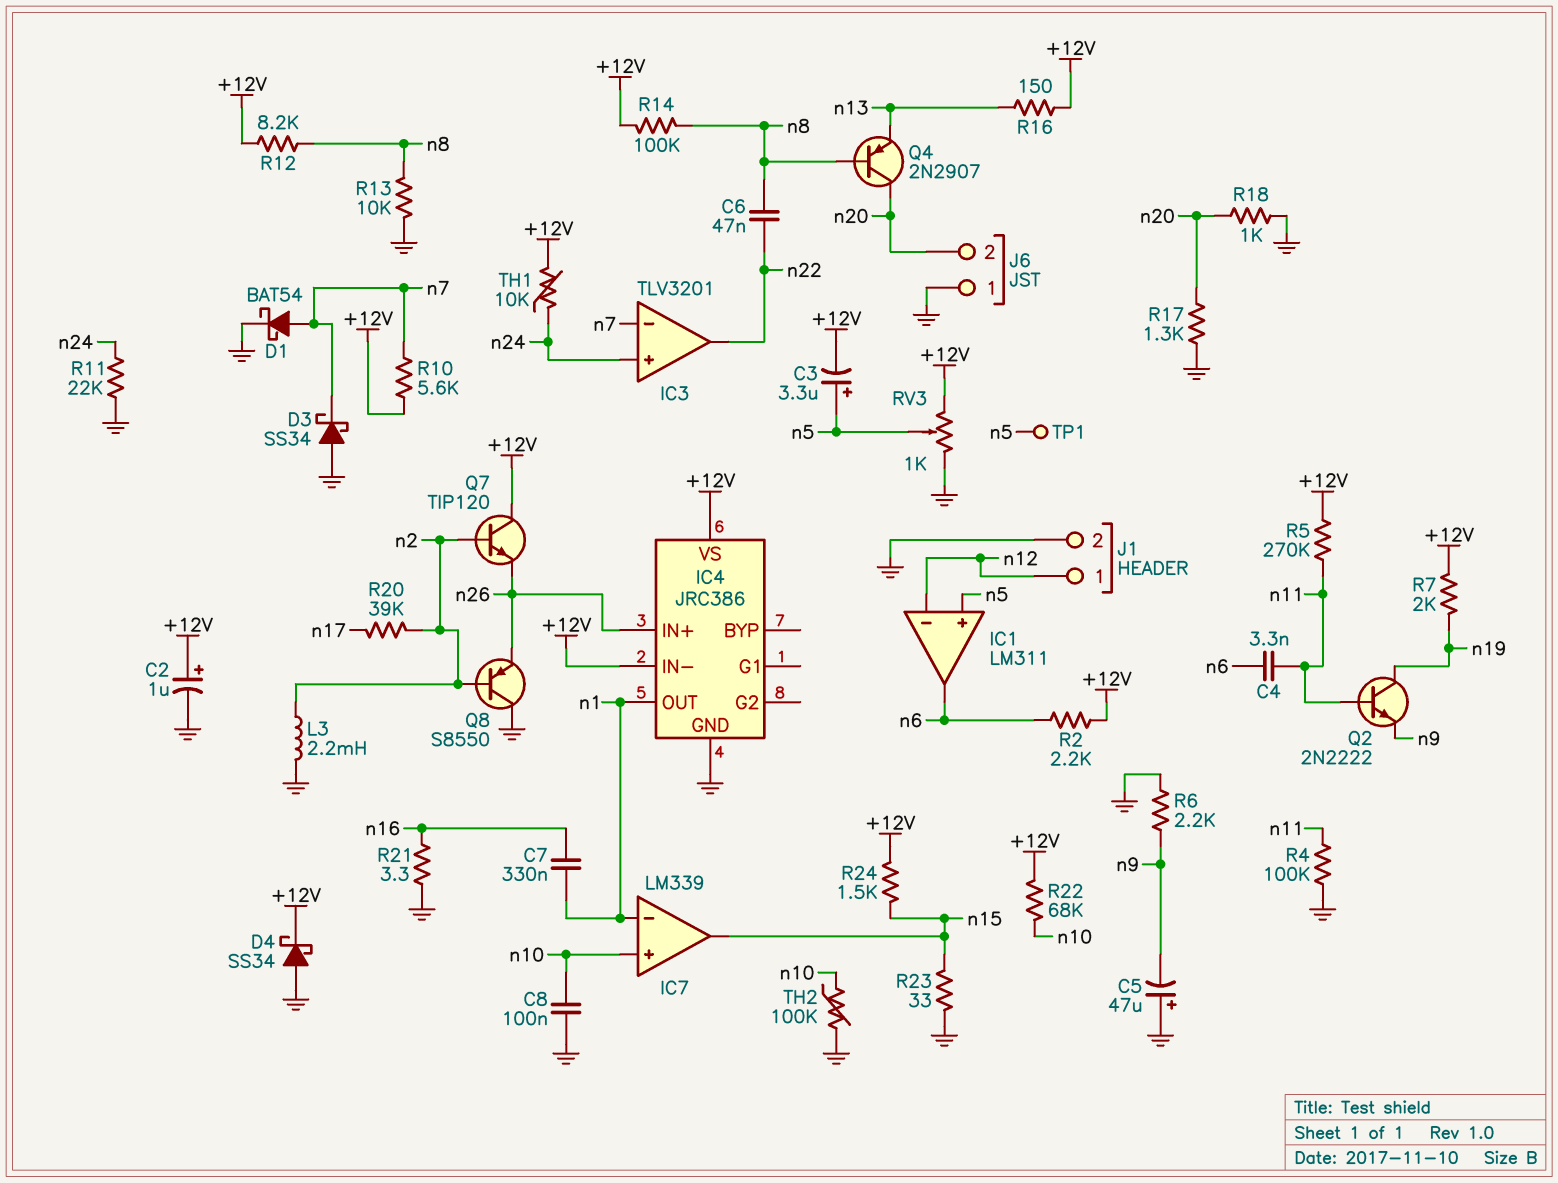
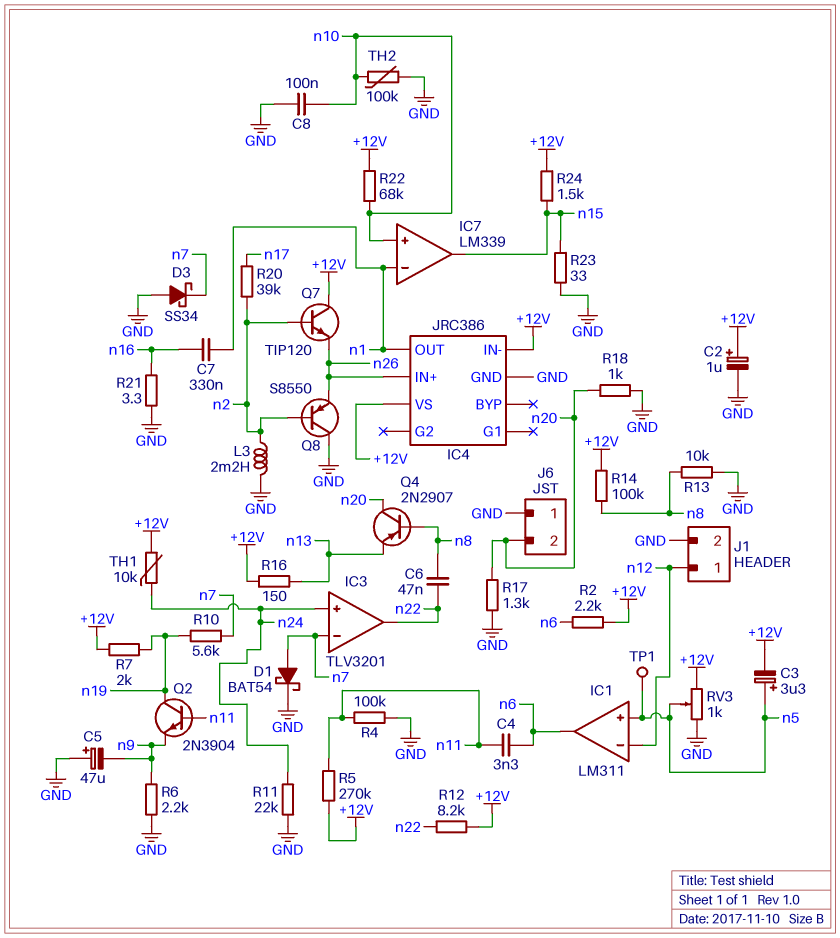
D4: schottky SS34 (A GND, K +12V) -> none
Q2: NPN 2N2222 (B n11, C n19, E n9) -> NPN 2N3904 (B n11, C n19, E n9)
R10: 5.6k (+12V, n7) -> 5.6k (n7, n19)
R12: 8.2k (+12V, n8) -> 8.2k (+12V, n22)

